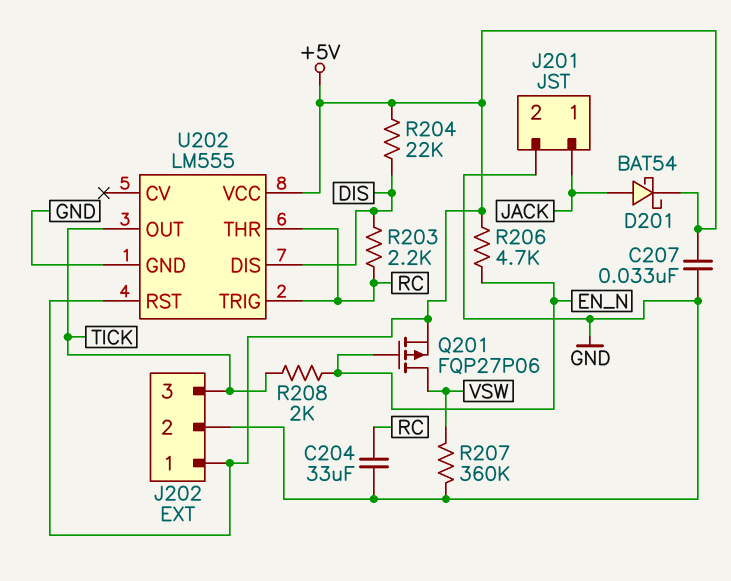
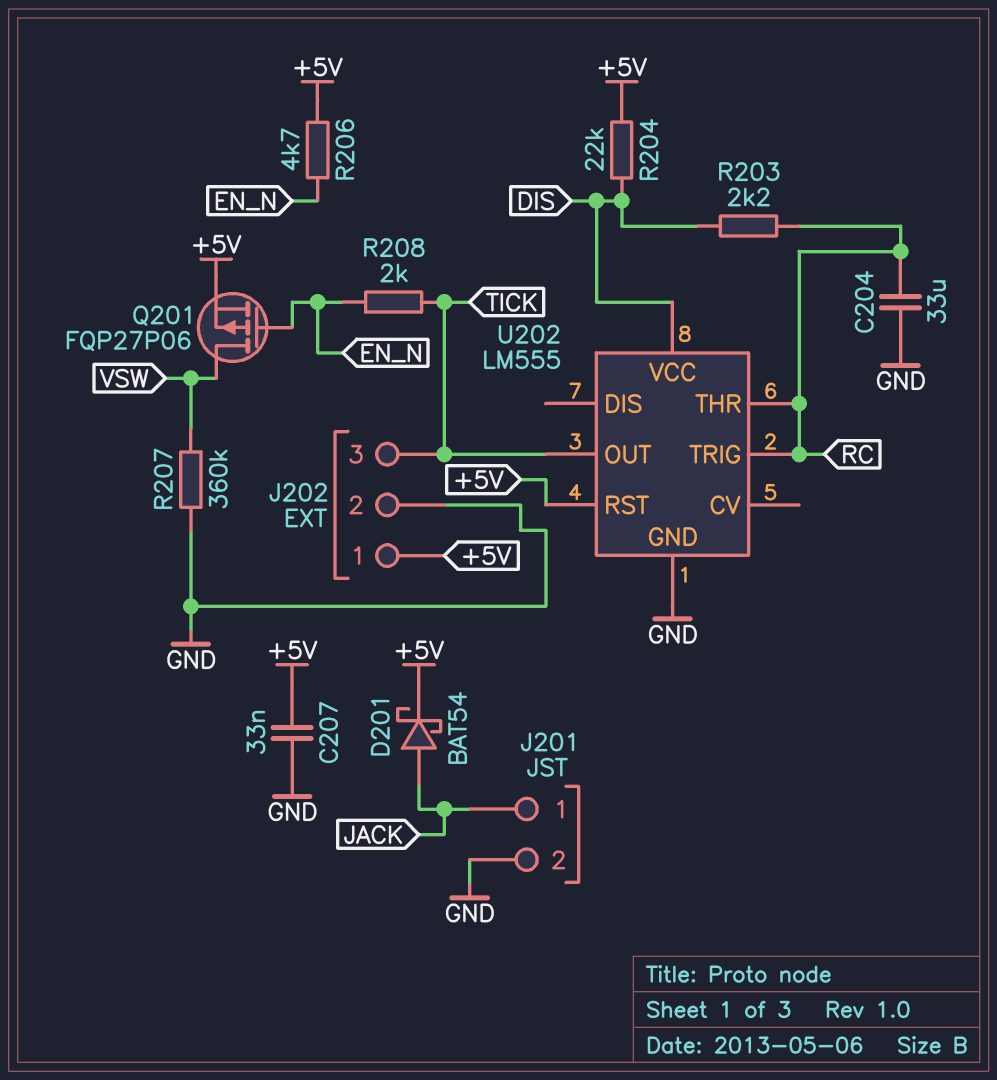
U202 pin DIS: DIS -> none
U202 pin VCC: +5V -> DIS

